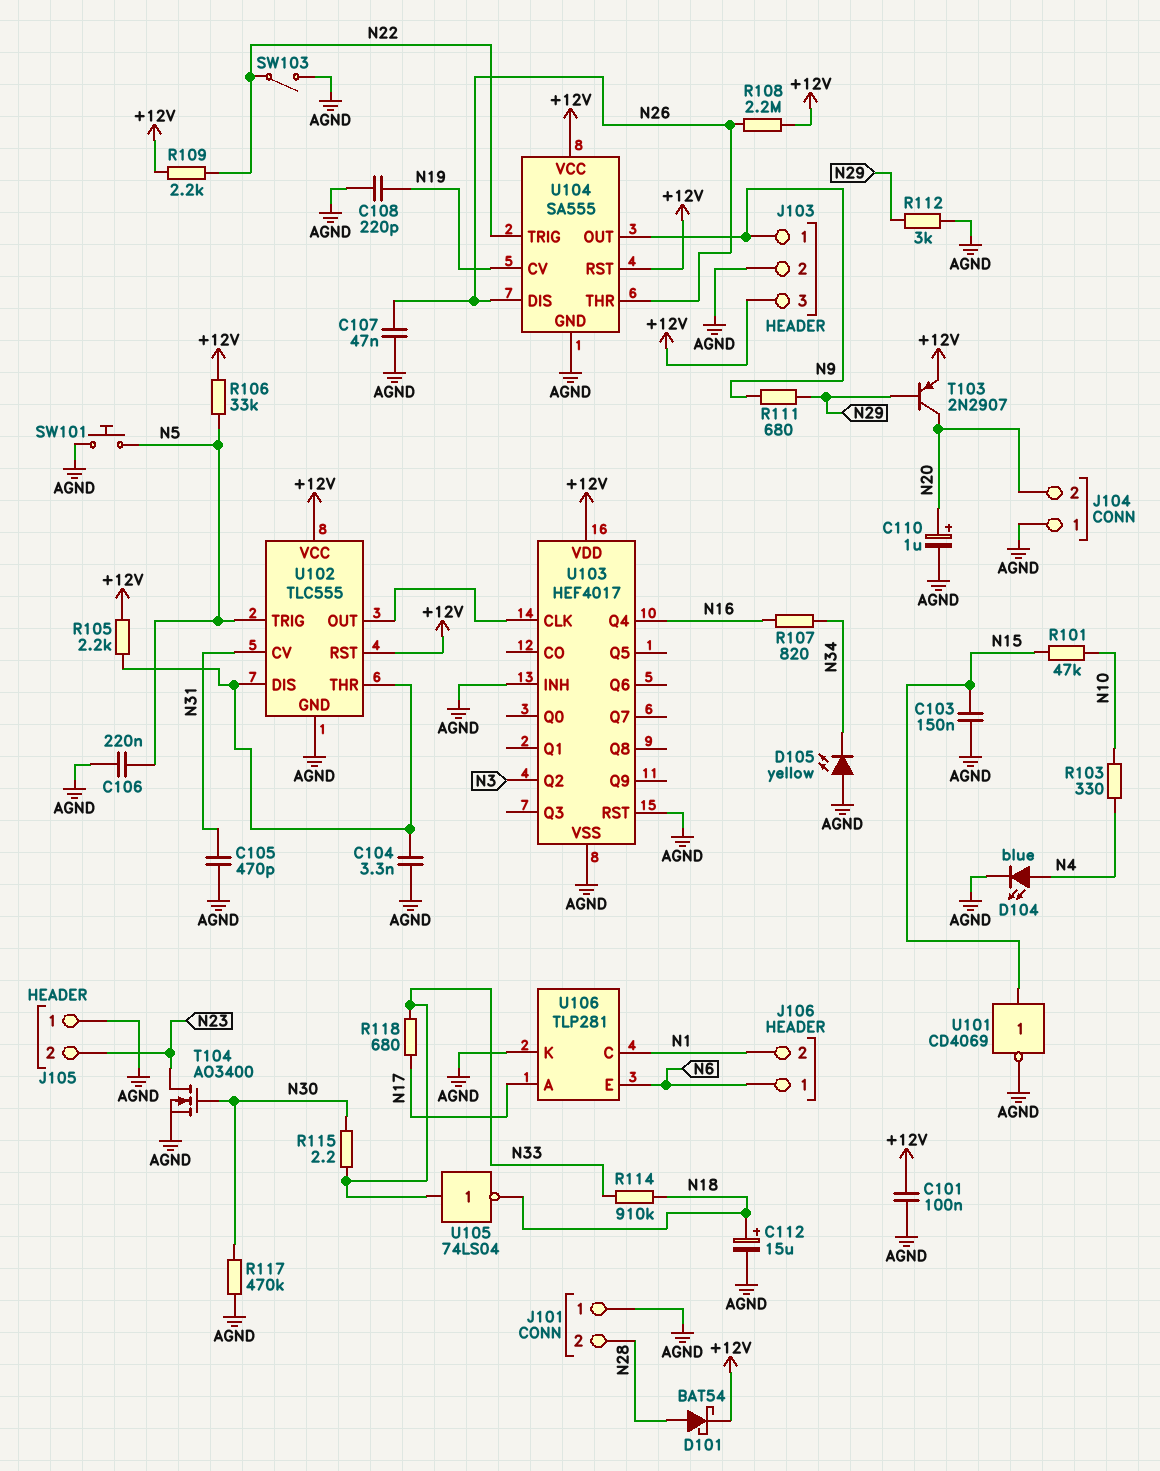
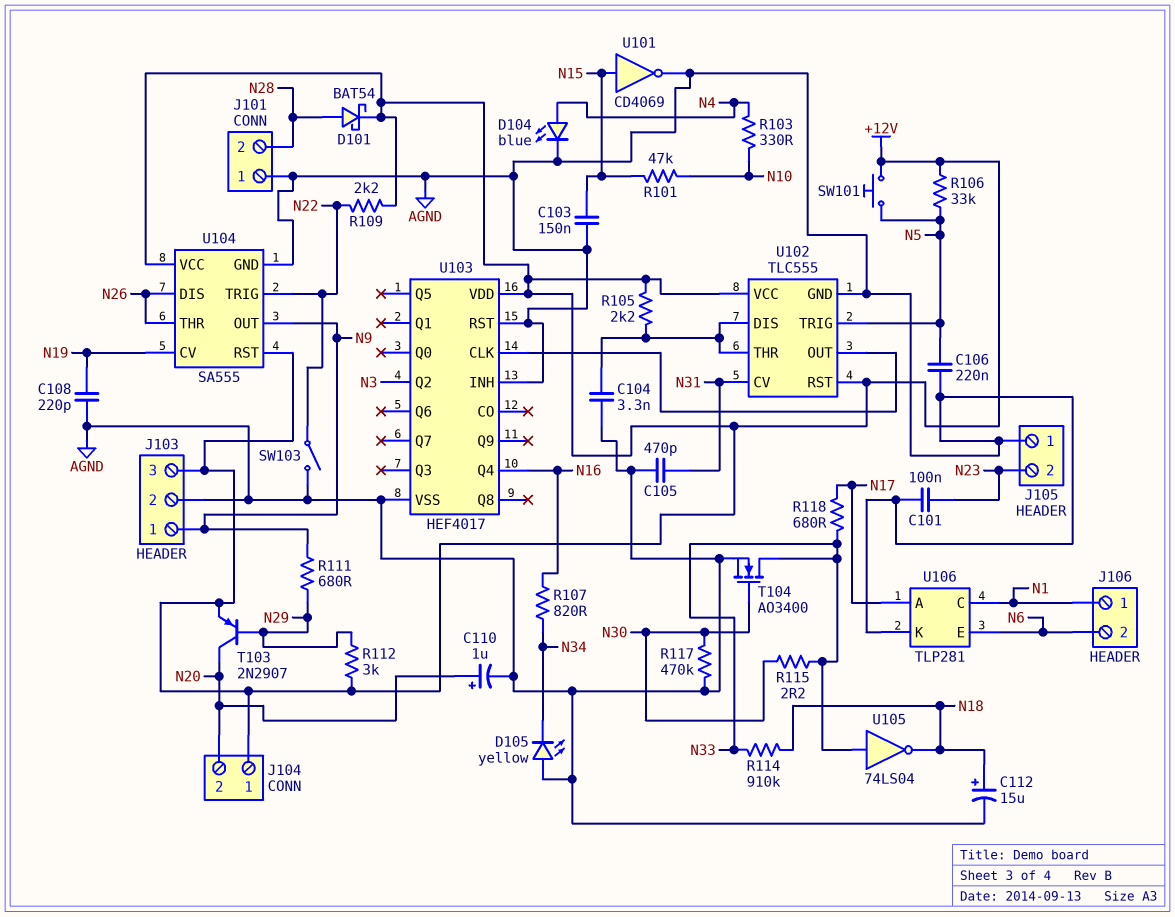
C101: 100nF (+12V, AGND) -> 100nF (AGND, N23)
C107: 47nF (AGND, N26) -> none
J104 pin 1: AGND -> +12V
J106 pin 1: N6 -> N1
J106 pin 2: N1 -> N6
R108: 2.2M (+12V, N26) -> none
R112: 3k (AGND, N29) -> 3k (+12V, N29)
SW101: button (AGND, N5) -> button (+12V, N5)
T104: NMOS AO3400 (G N30, D N23, S AGND) -> NMOS AO3400 (G N30, D N33, S AGND)

